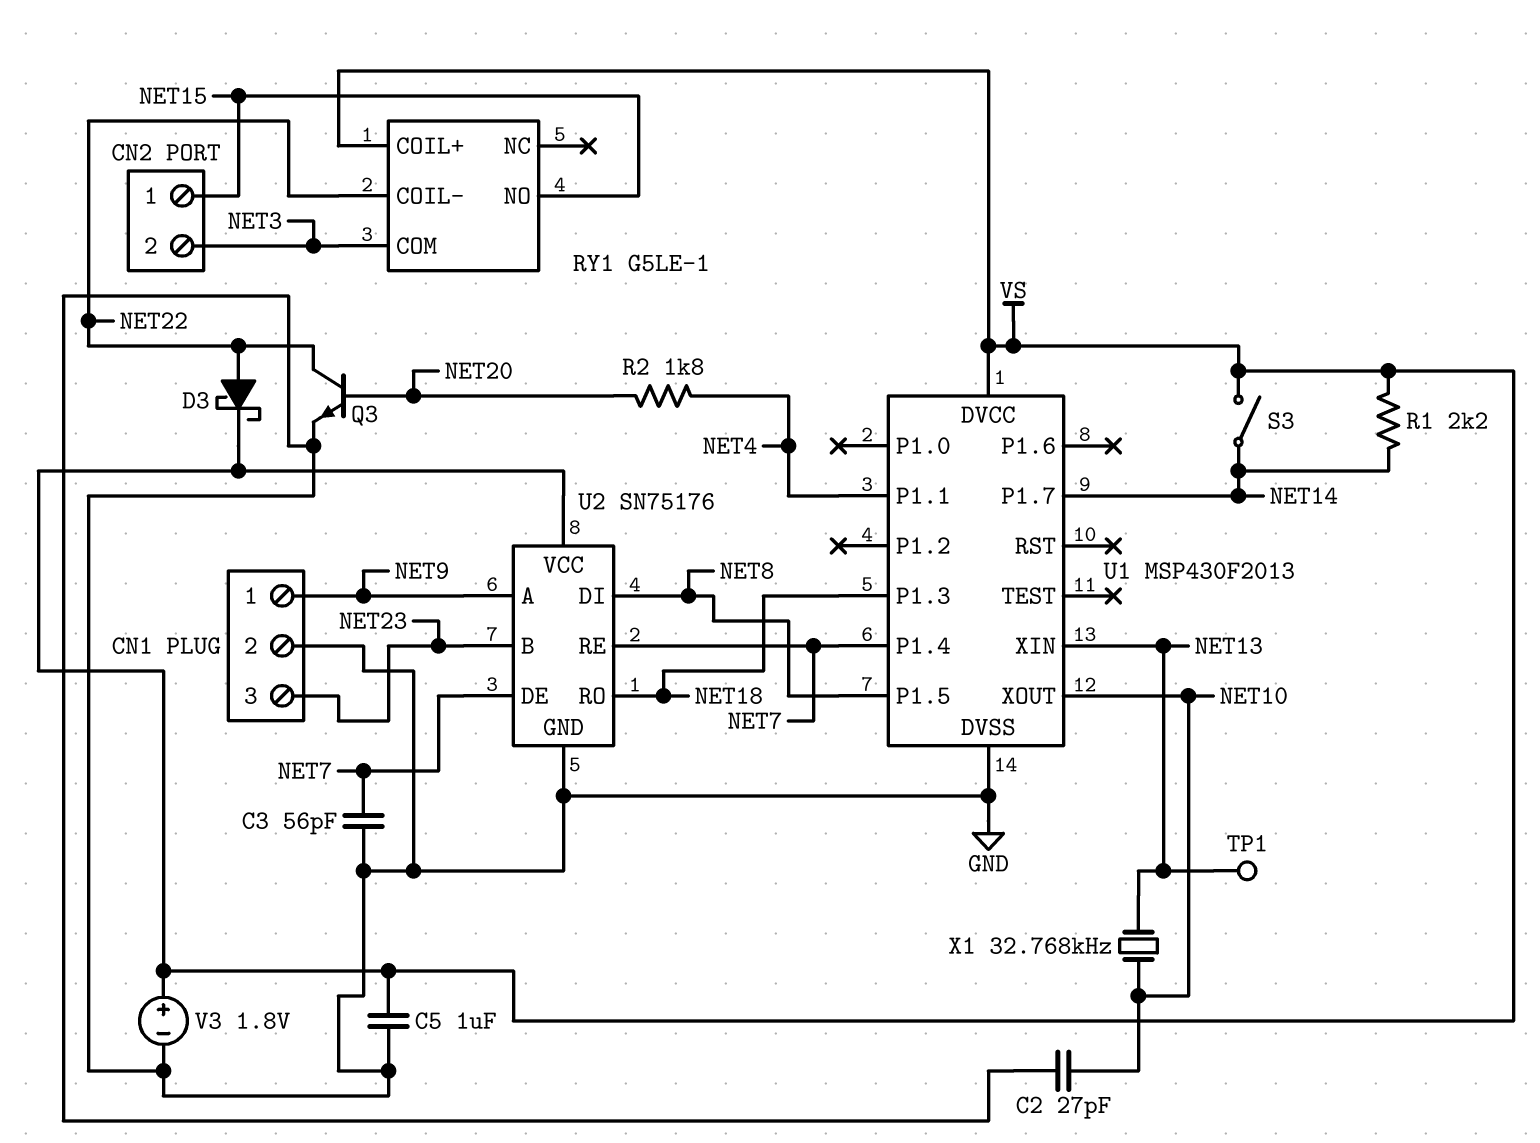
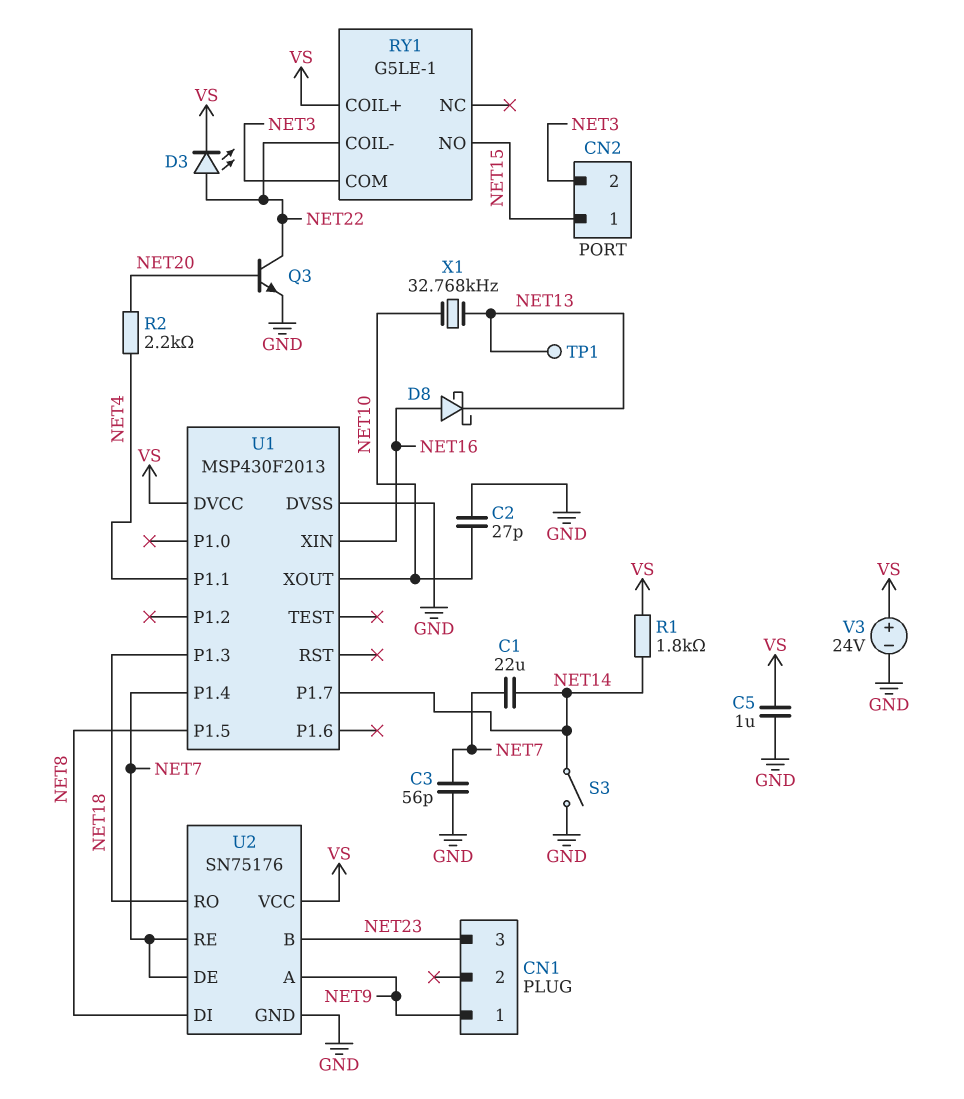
C1: none -> 22uF (NET7, NET14)
CN1 pin 2: GND -> none
D3: schottky (A NET22, K VS) -> LED (A NET22, K VS)
D8: none -> schottky (A NET16, K NET13)
R1: 2.2k (NET14, VS) -> 1.8k (NET14, VS)
R2: 1.8k (NET4, NET20) -> 2.2k (NET4, NET20)
S3: switch (NET14, VS) -> switch (GND, NET14)
U1 pin XIN: NET13 -> NET16
V3: 1.8V (plus VS, minus GND) -> 24V (plus VS, minus GND)

